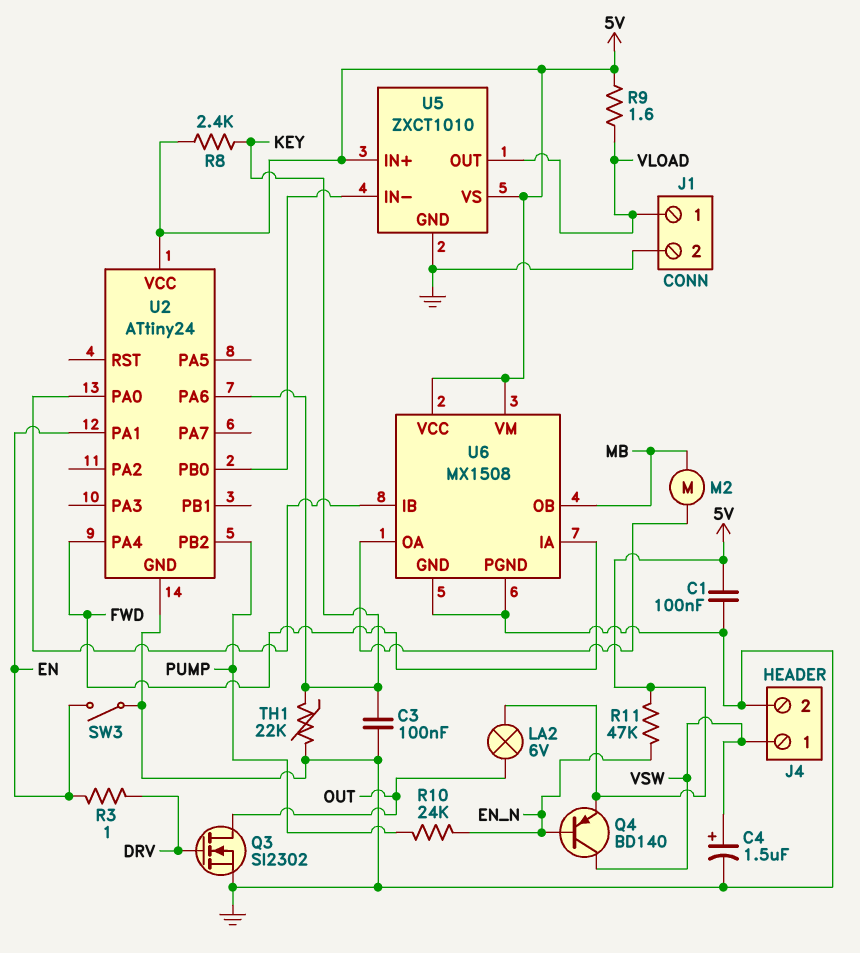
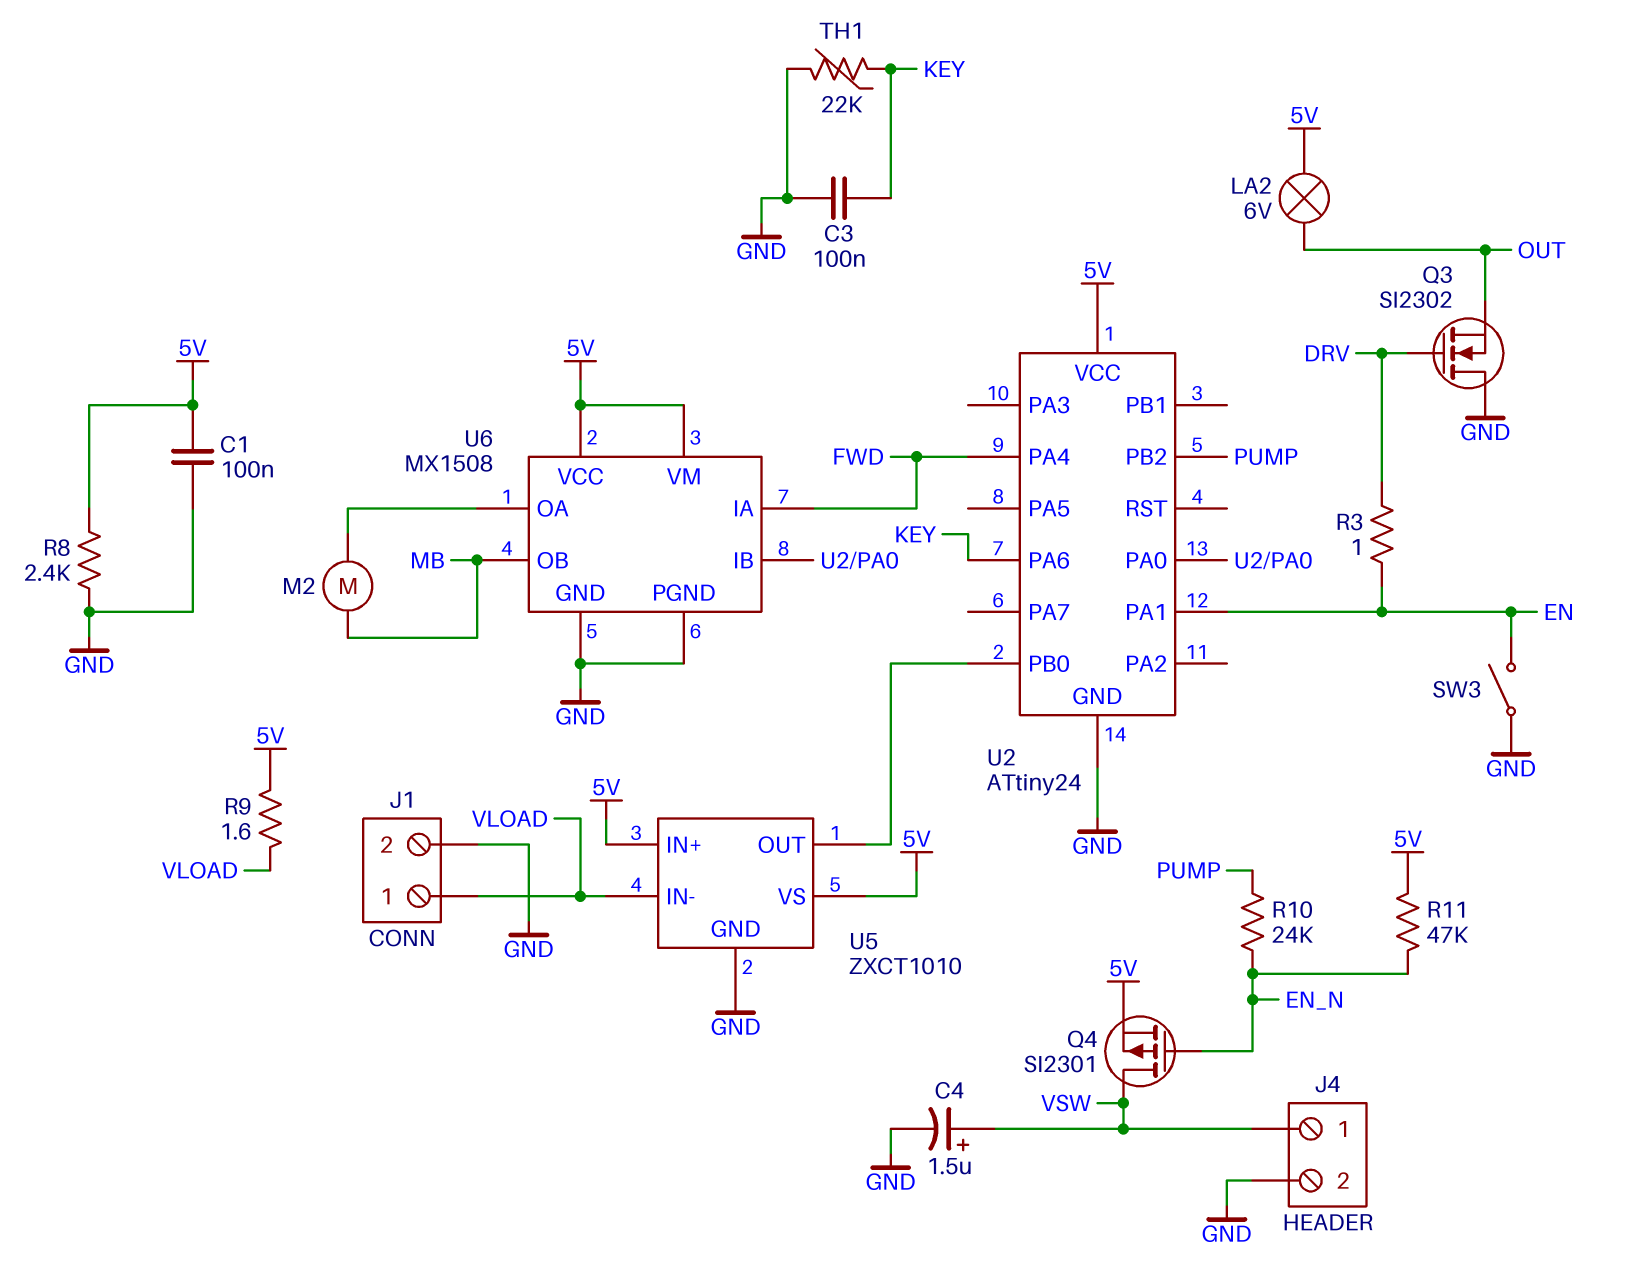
Q3: NMOS SI2302 (G DRV, D OUT, S GND) -> NMOS SI2302 (G DRV, D GND, S OUT)
Q4: PNP BD140 (B EN_N, C VSW, E 5V) -> PMOS SI2301 (G EN_N, D VSW, S 5V)
R8: 2.4k (5V, KEY) -> 2.4k (5V, GND)
U5 pin IN-: U2/PB0 -> VLOAD
U5 pin OUT: VLOAD -> U2/PB0

